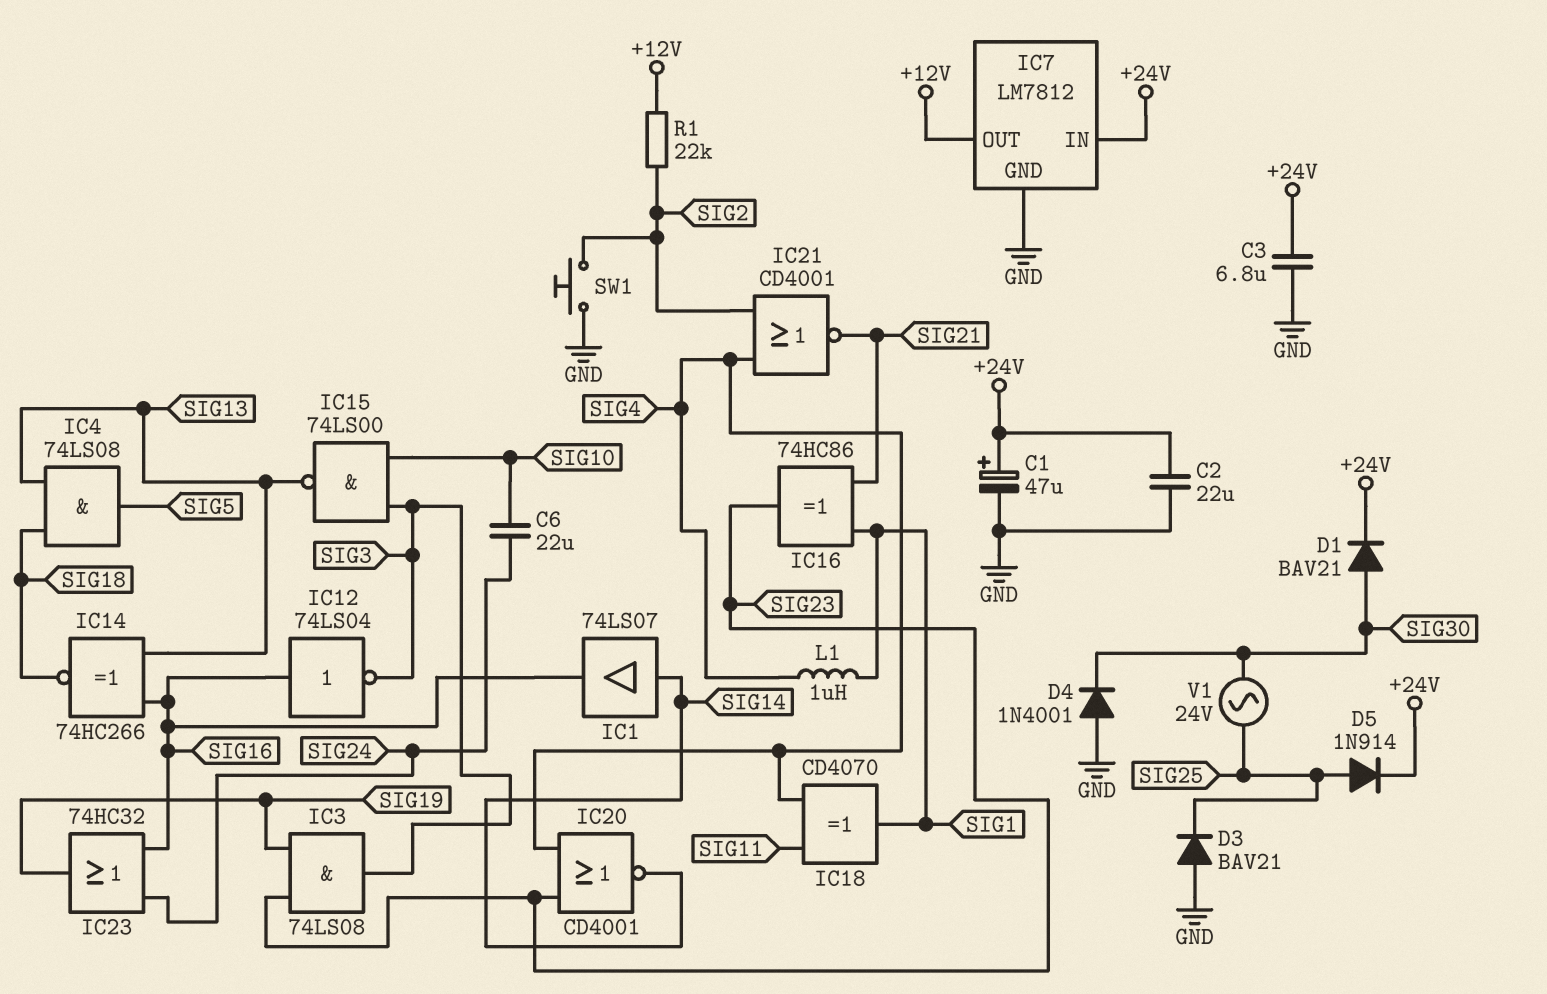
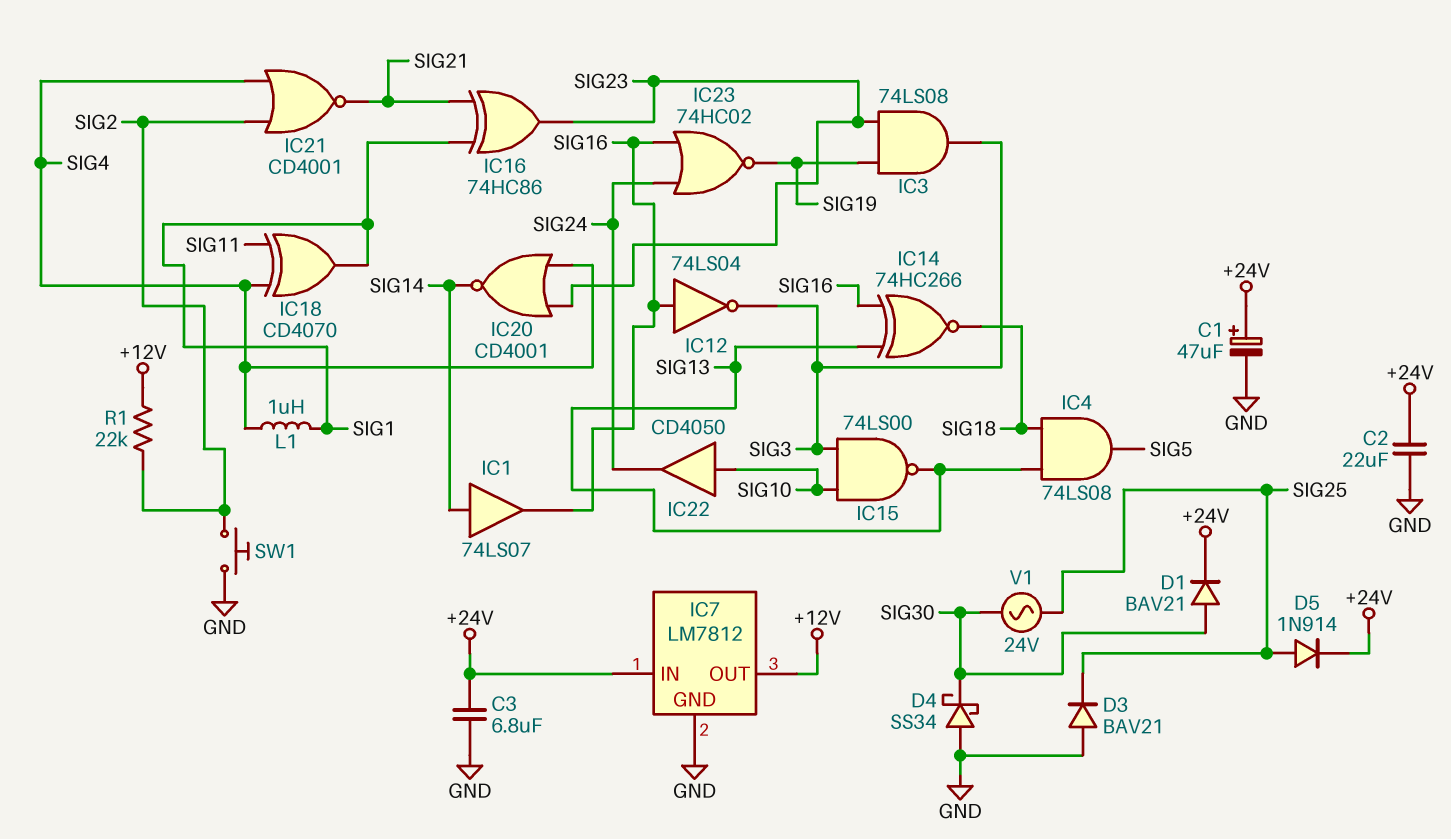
C6: 22uF (SIG10, SIG24) -> none
D4: diode 1N4001 (A GND, K SIG30) -> schottky SS34 (A GND, K SIG30)
IC22: none -> buffer CD4050 (in SIG10, out SIG24)
IC23: OR 74HC32 (in SIG16, in SIG24, out SIG19) -> NOR 74HC02 (in SIG16, in SIG24, out SIG19)

